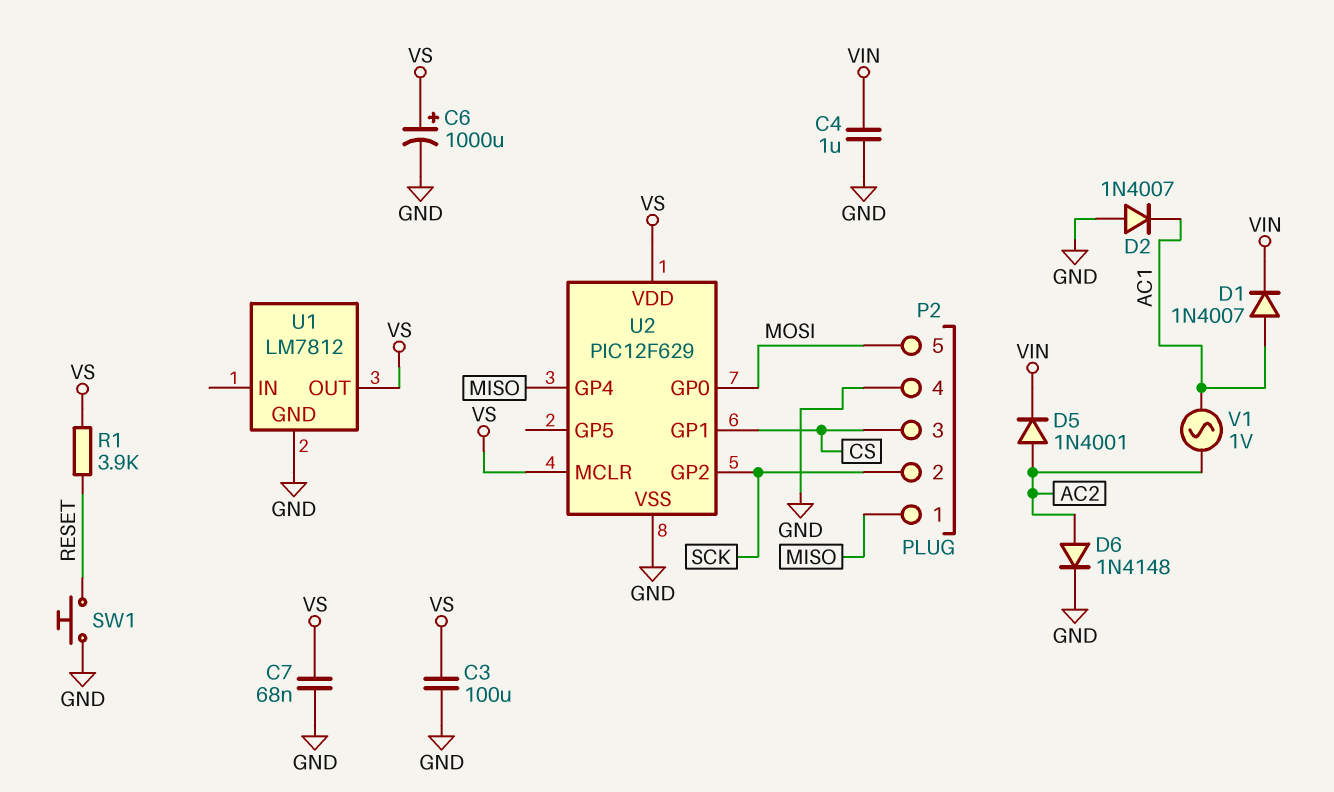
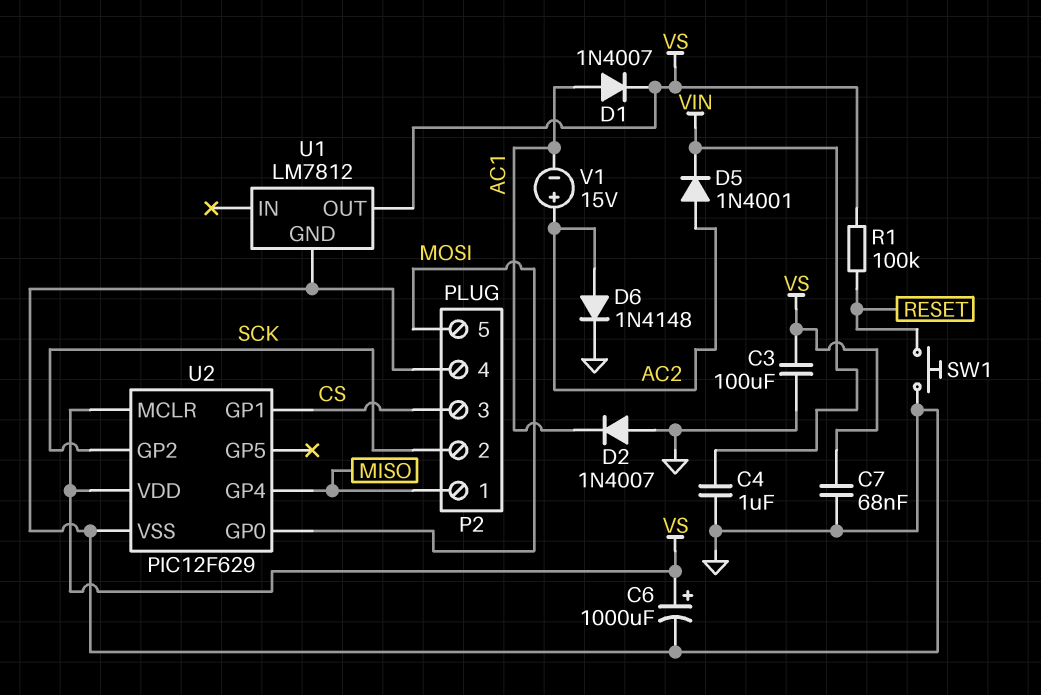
D1: diode 1N4007 (A AC1, K VIN) -> diode 1N4007 (A AC1, K VS)
R1: 3.9k (RESET, VS) -> 100k (RESET, VS)
V1: AC 1V (AC1, AC2) -> 15V (plus AC2, minus AC1)

